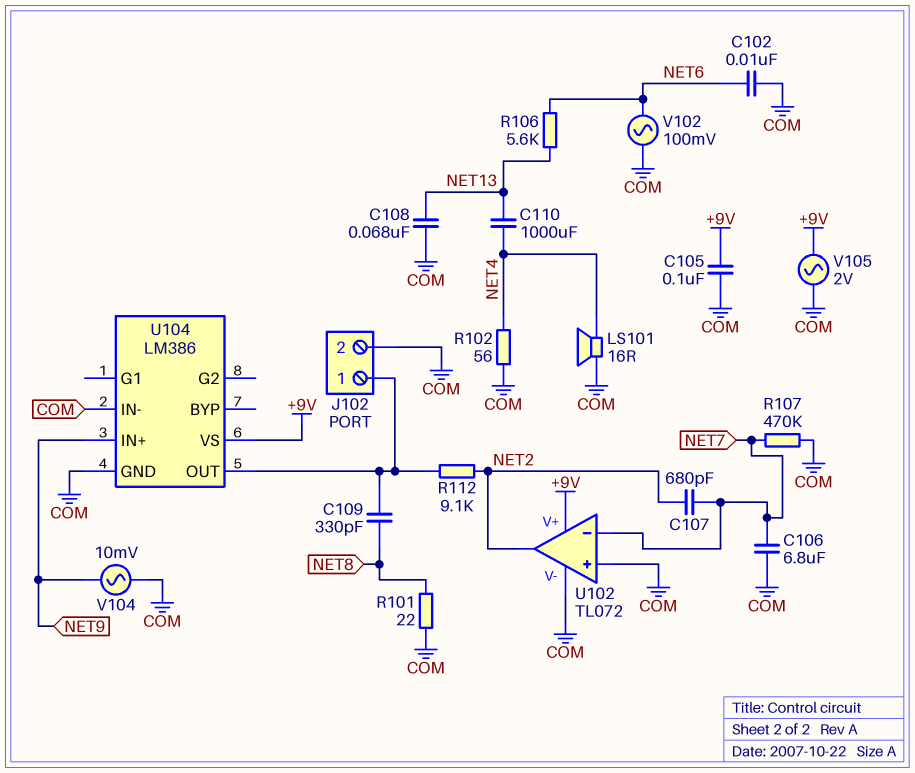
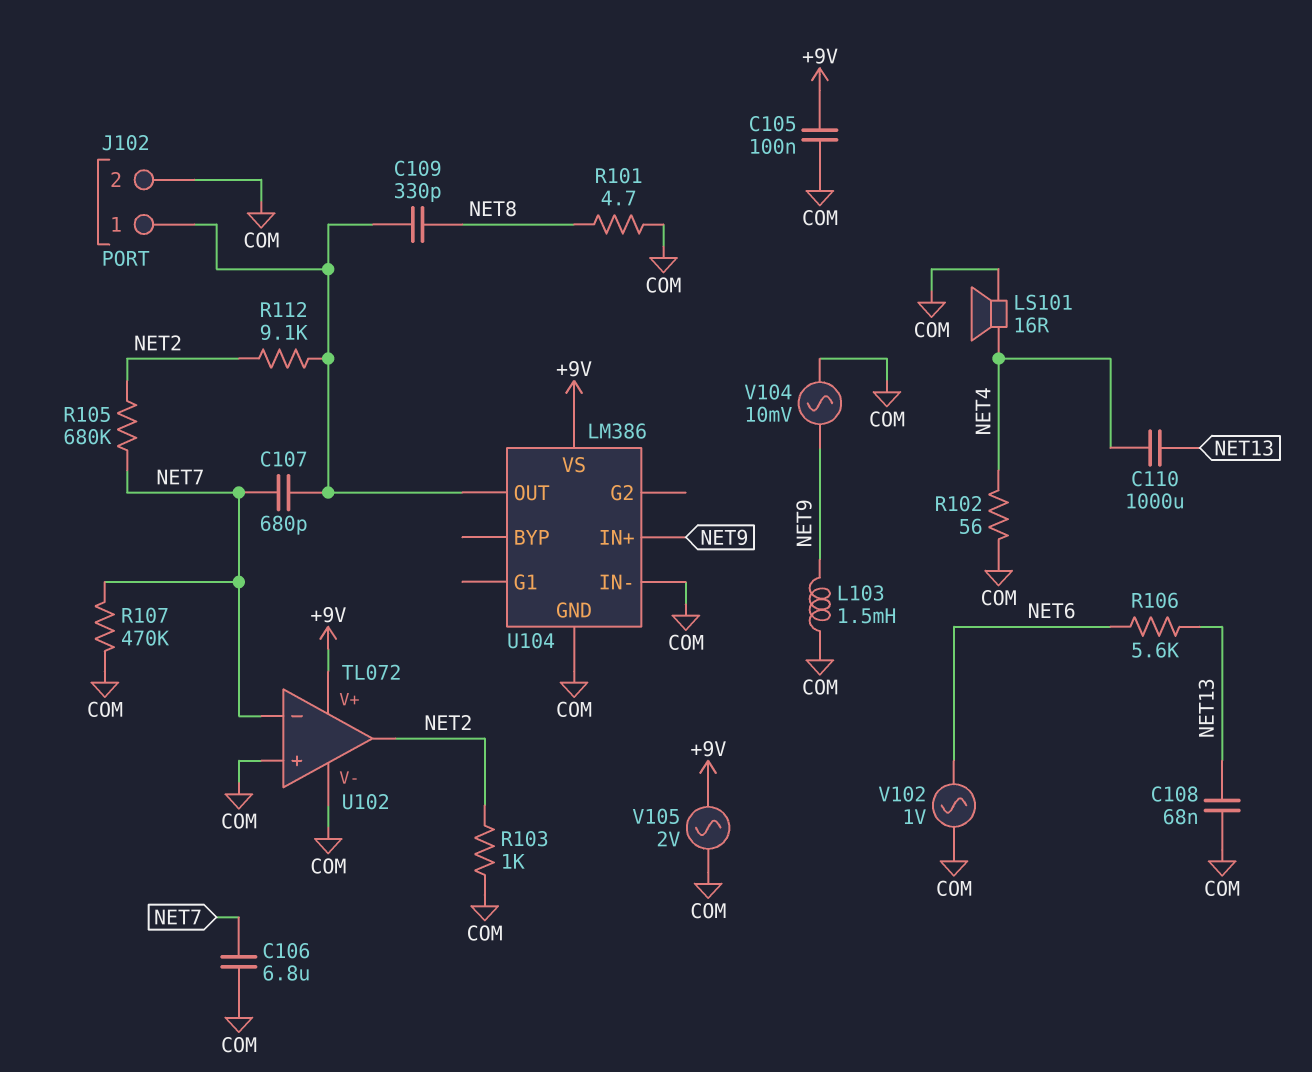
C102: 10nF (COM, NET6) -> none
C107: 680pF (NET2, NET7) -> 680pF (J102/1, NET7)
L103: none -> 1.5mH (COM, NET9)
R101: 22 (COM, NET8) -> 4.7 (COM, NET8)
R103: none -> 1k (COM, NET2)
R105: none -> 680k (NET2, NET7)
V102: AC 100mV (COM, NET6) -> AC 1V (COM, NET6)

